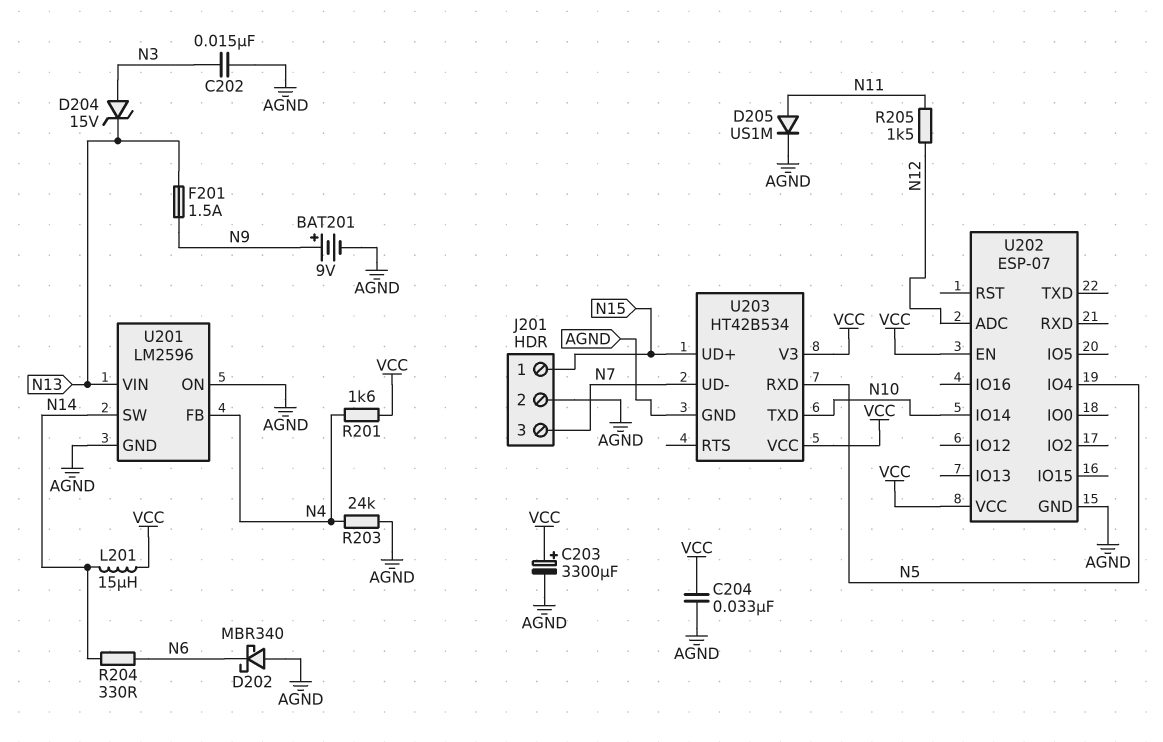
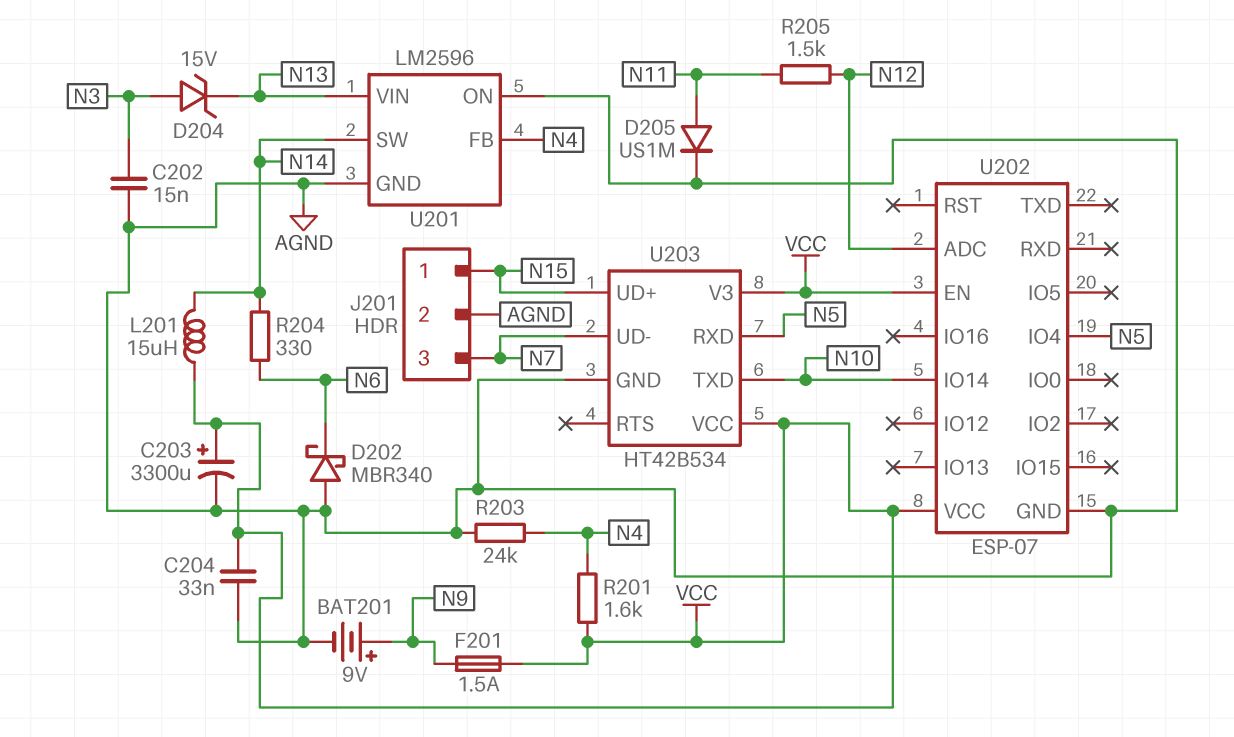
F201: 1.5A (N9, N13) -> 1.5A (N9, VCC)

